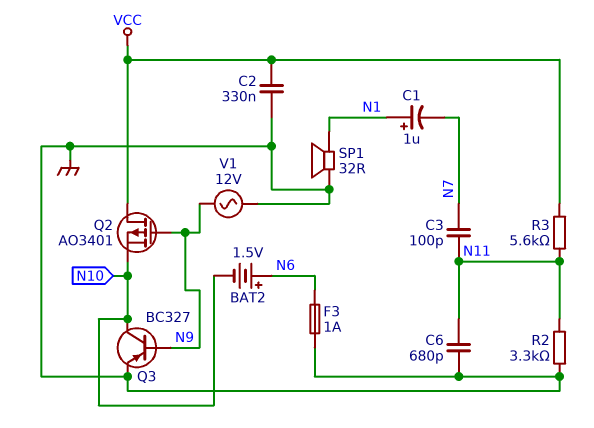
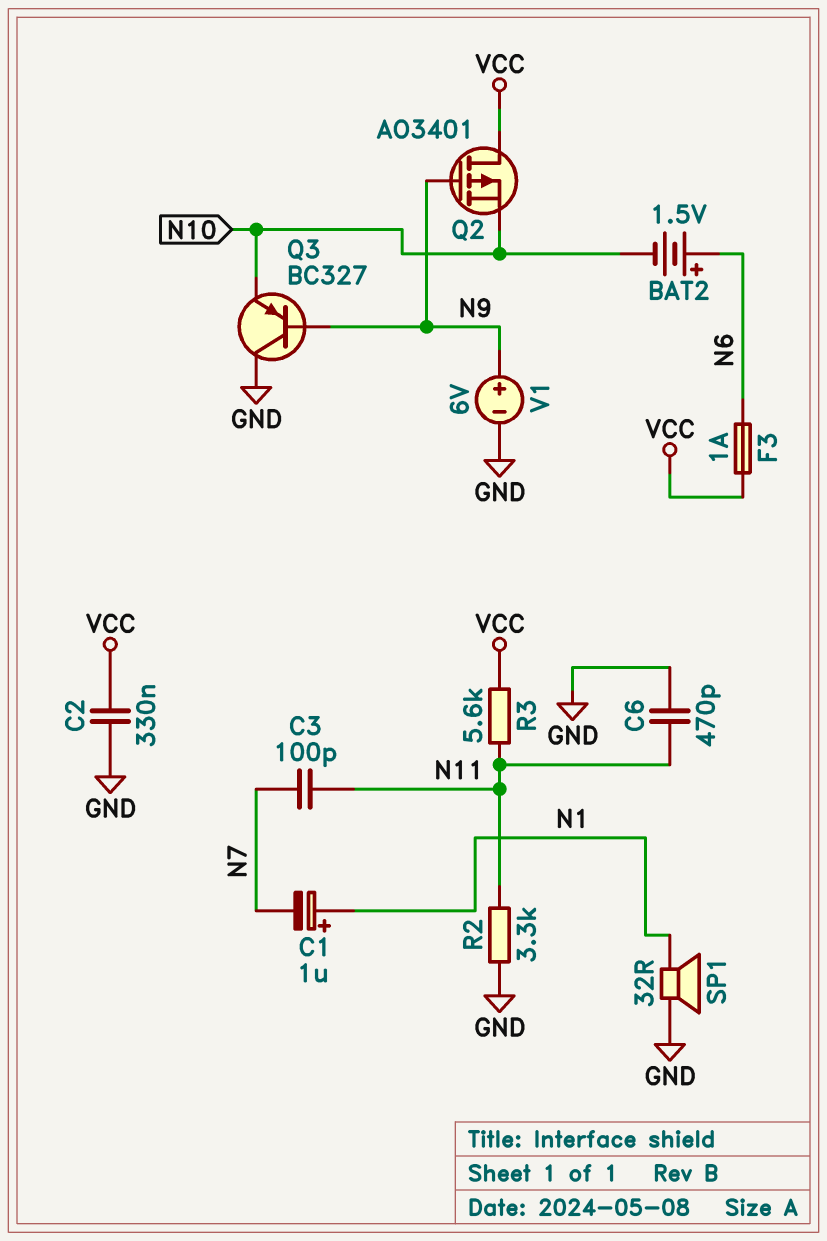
C6: 680pF (GND, N11) -> 470pF (GND, N11)
F3: 1A (GND, N6) -> 1A (N6, VCC)
Q3: PNP BC327 (B N9, C N10, E GND) -> PNP BC327 (B N9, C GND, E N10)
V1: AC 12V (GND, N9) -> 6V (plus N9, minus GND)

